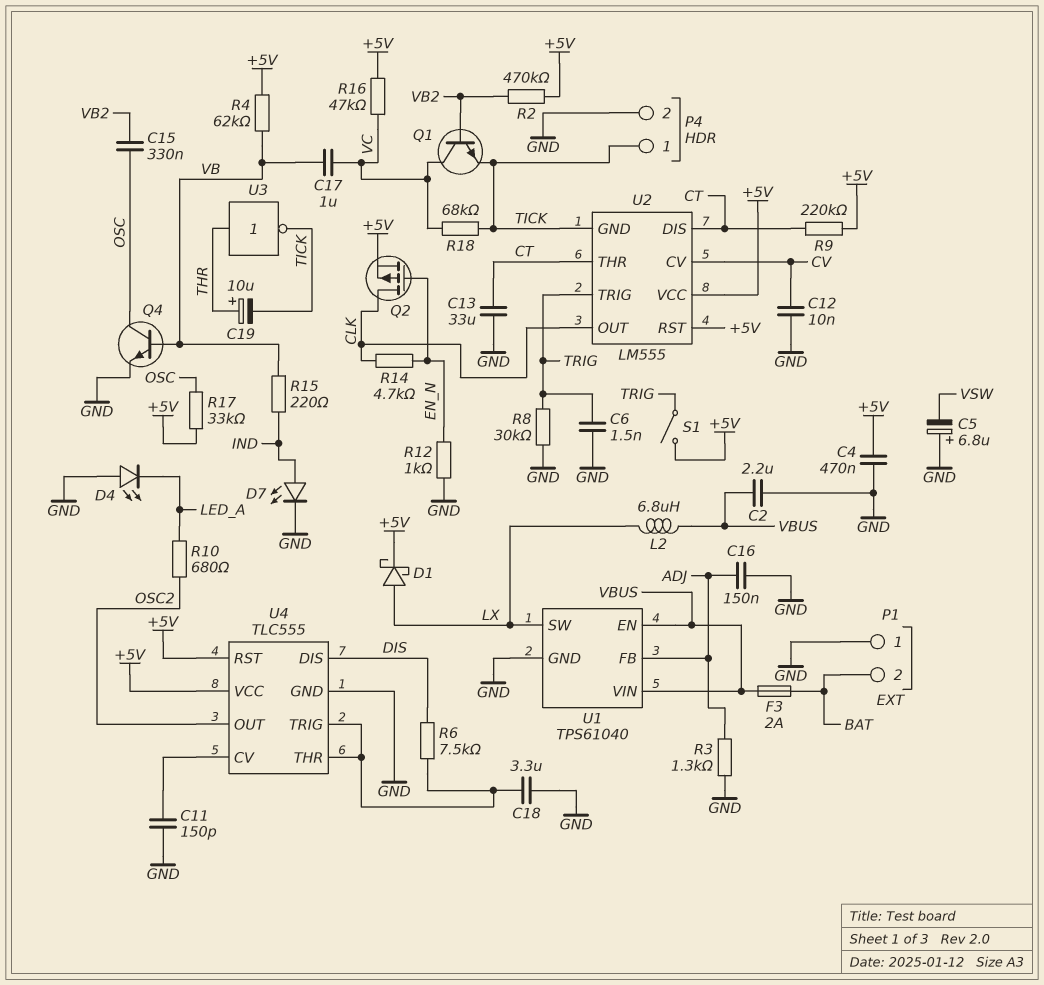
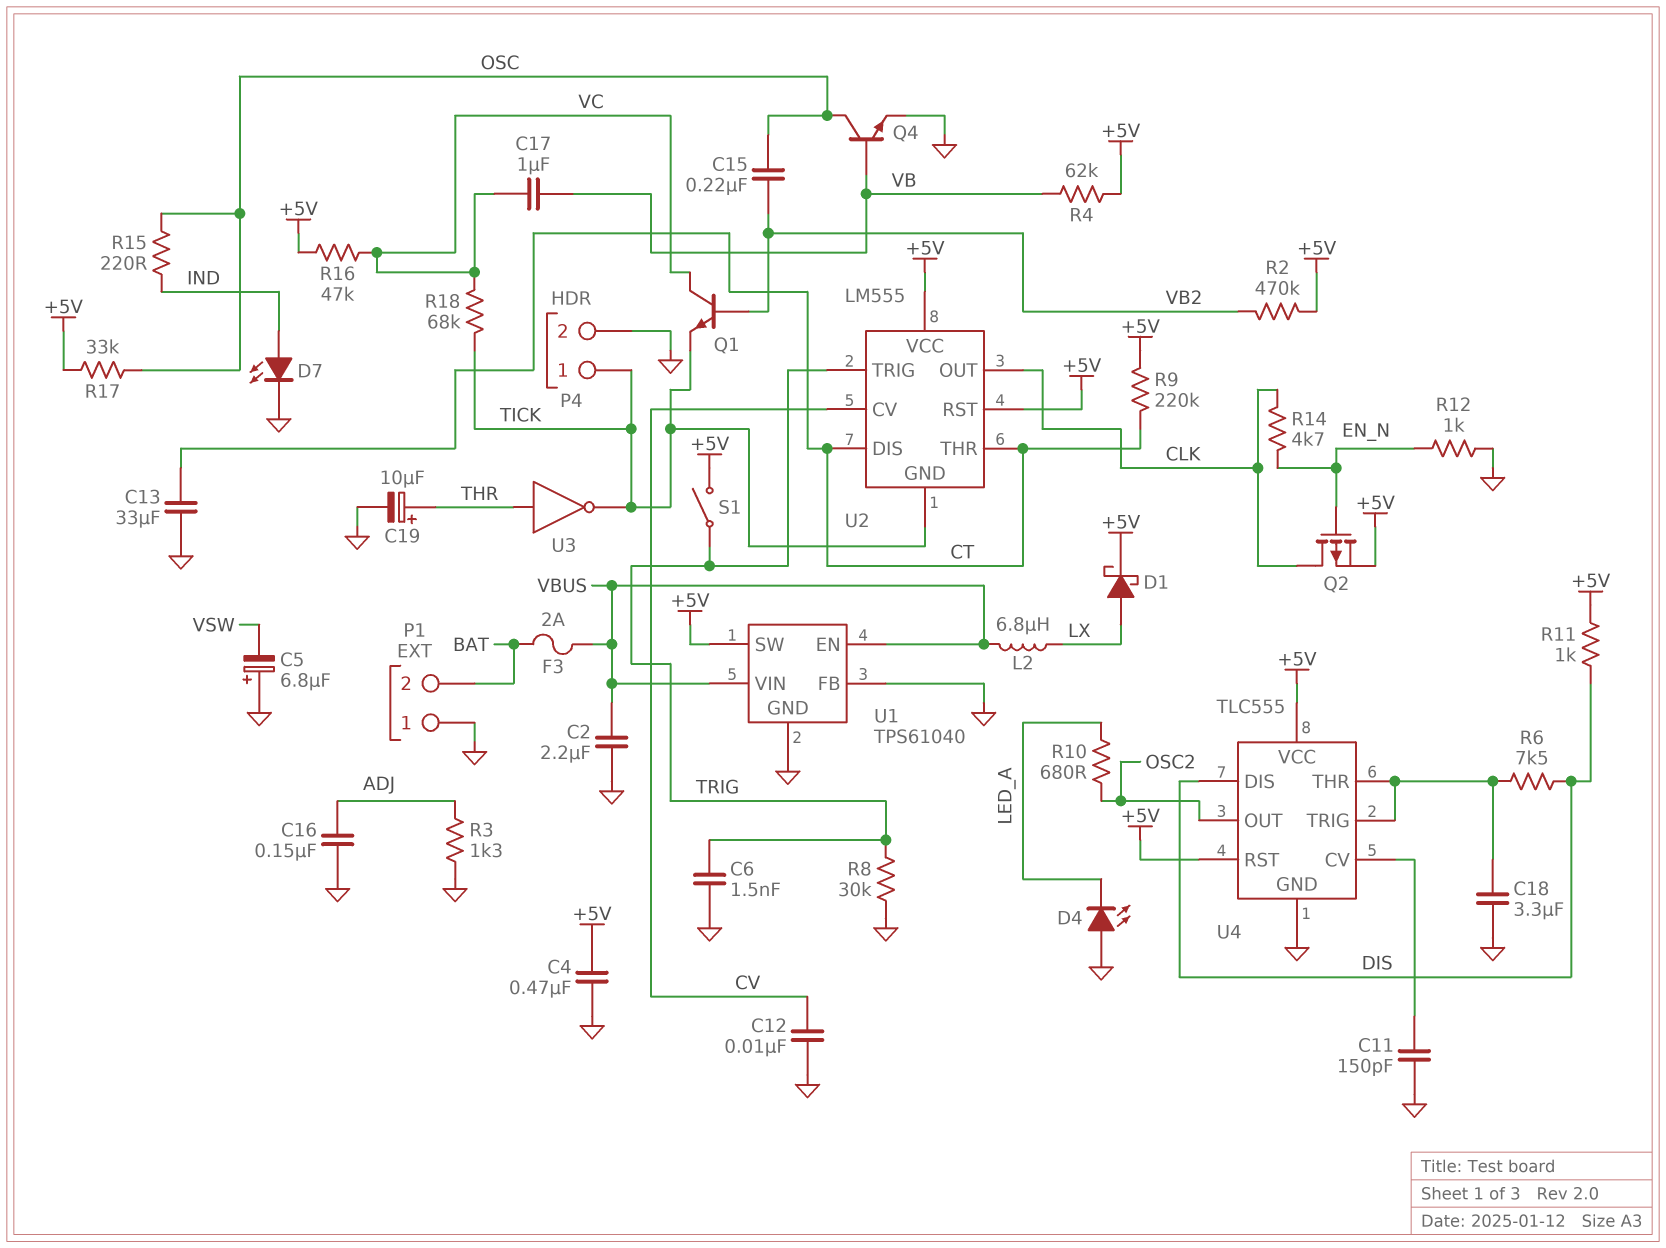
C15: 330nF (OSC, VB2) -> 220nF (OSC, VB2)
C19: 10uF (plus THR, minus TICK) -> 10uF (plus THR, minus GND)
R11: none -> 1k (+5V, DIS)
R15: 220 (IND, VB) -> 220 (IND, OSC)
U1 pin FB: ADJ -> GND
U1 pin SW: LX -> +5V

